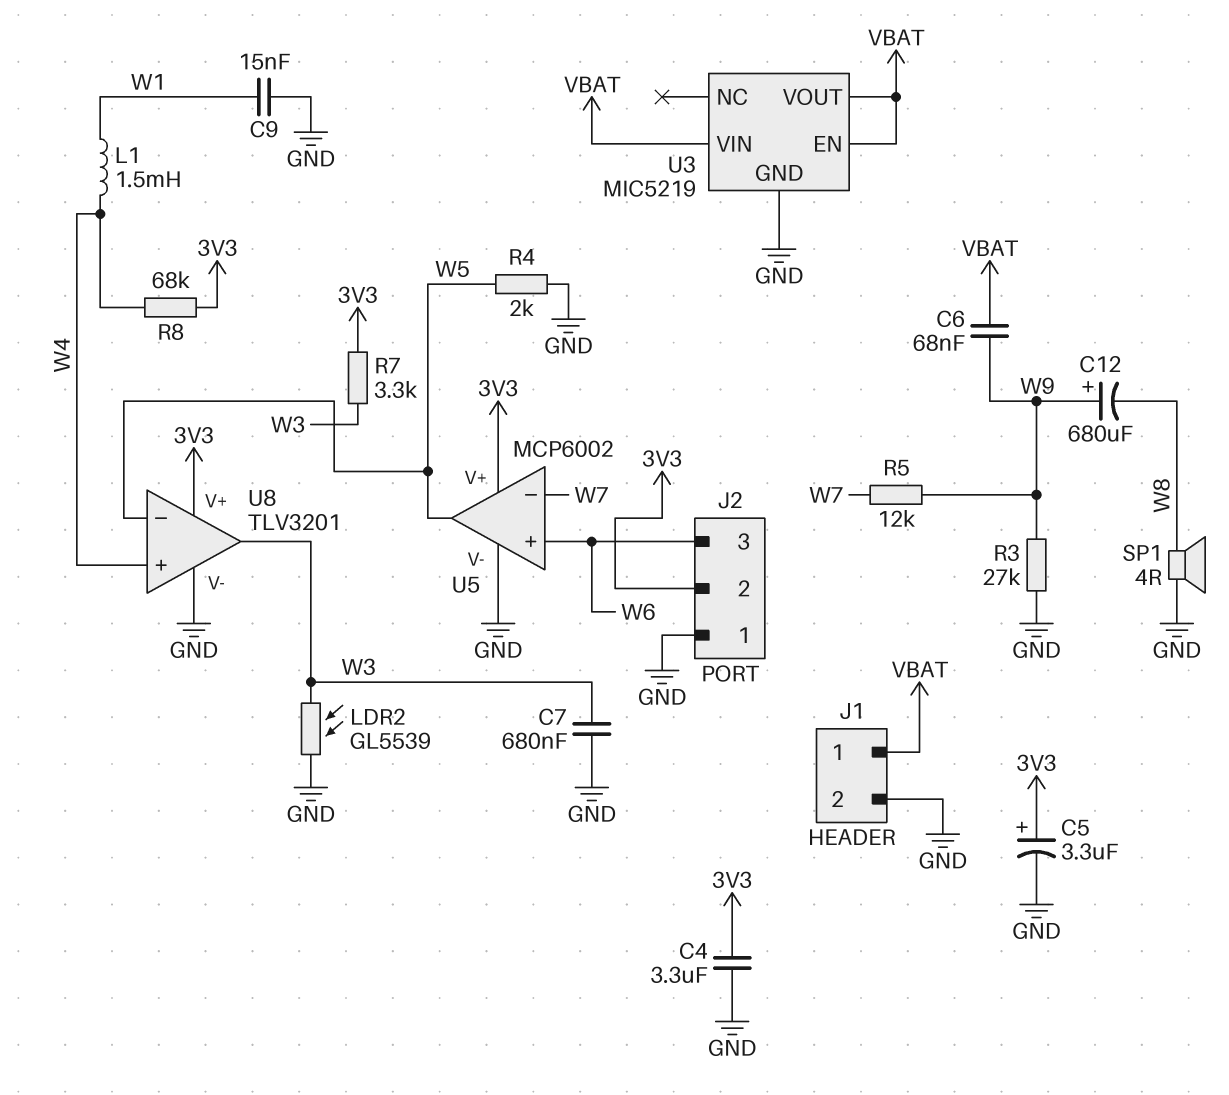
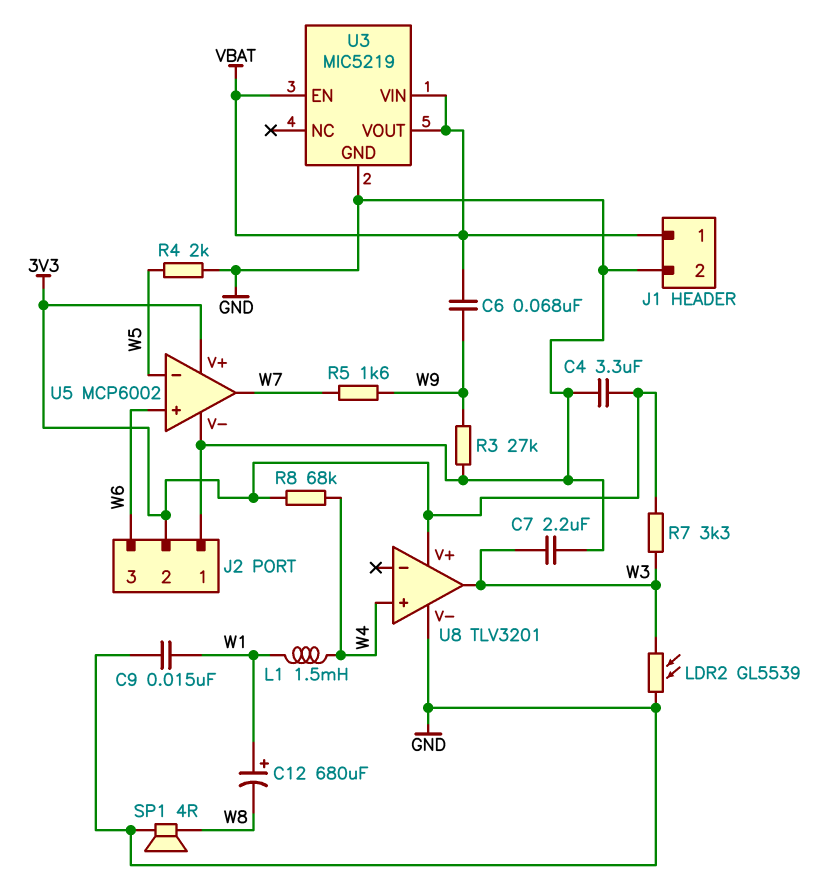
C5: 3.3uF (plus 3V3, minus GND) -> none
C7: 680nF (GND, W3) -> 2.2uF (GND, W3)
C12: 680uF (plus W9, minus W8) -> 680uF (plus W1, minus W8)
R5: 12k (W7, W9) -> 1.6k (W7, W9)
U5 pin in-: W7 -> W5
U5 pin out: W5 -> W7
U8 pin in-: W5 -> none

